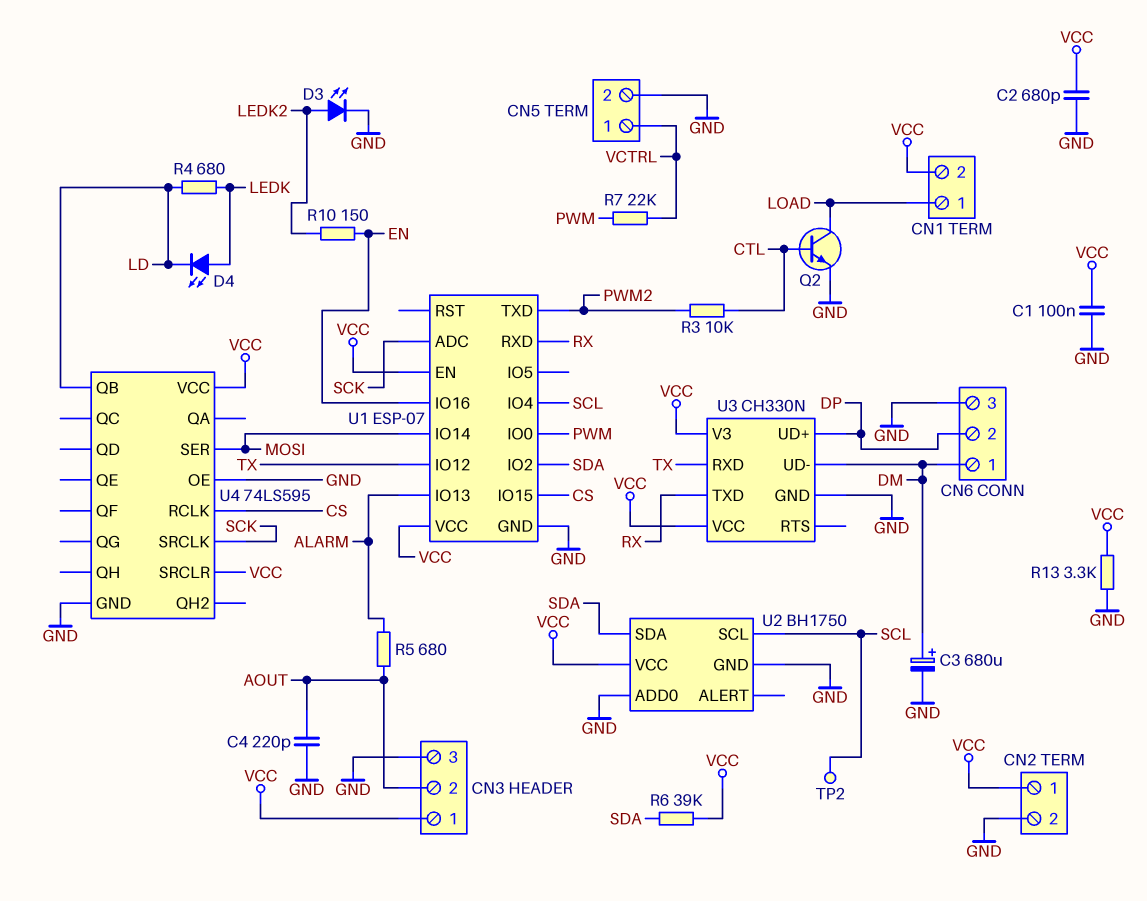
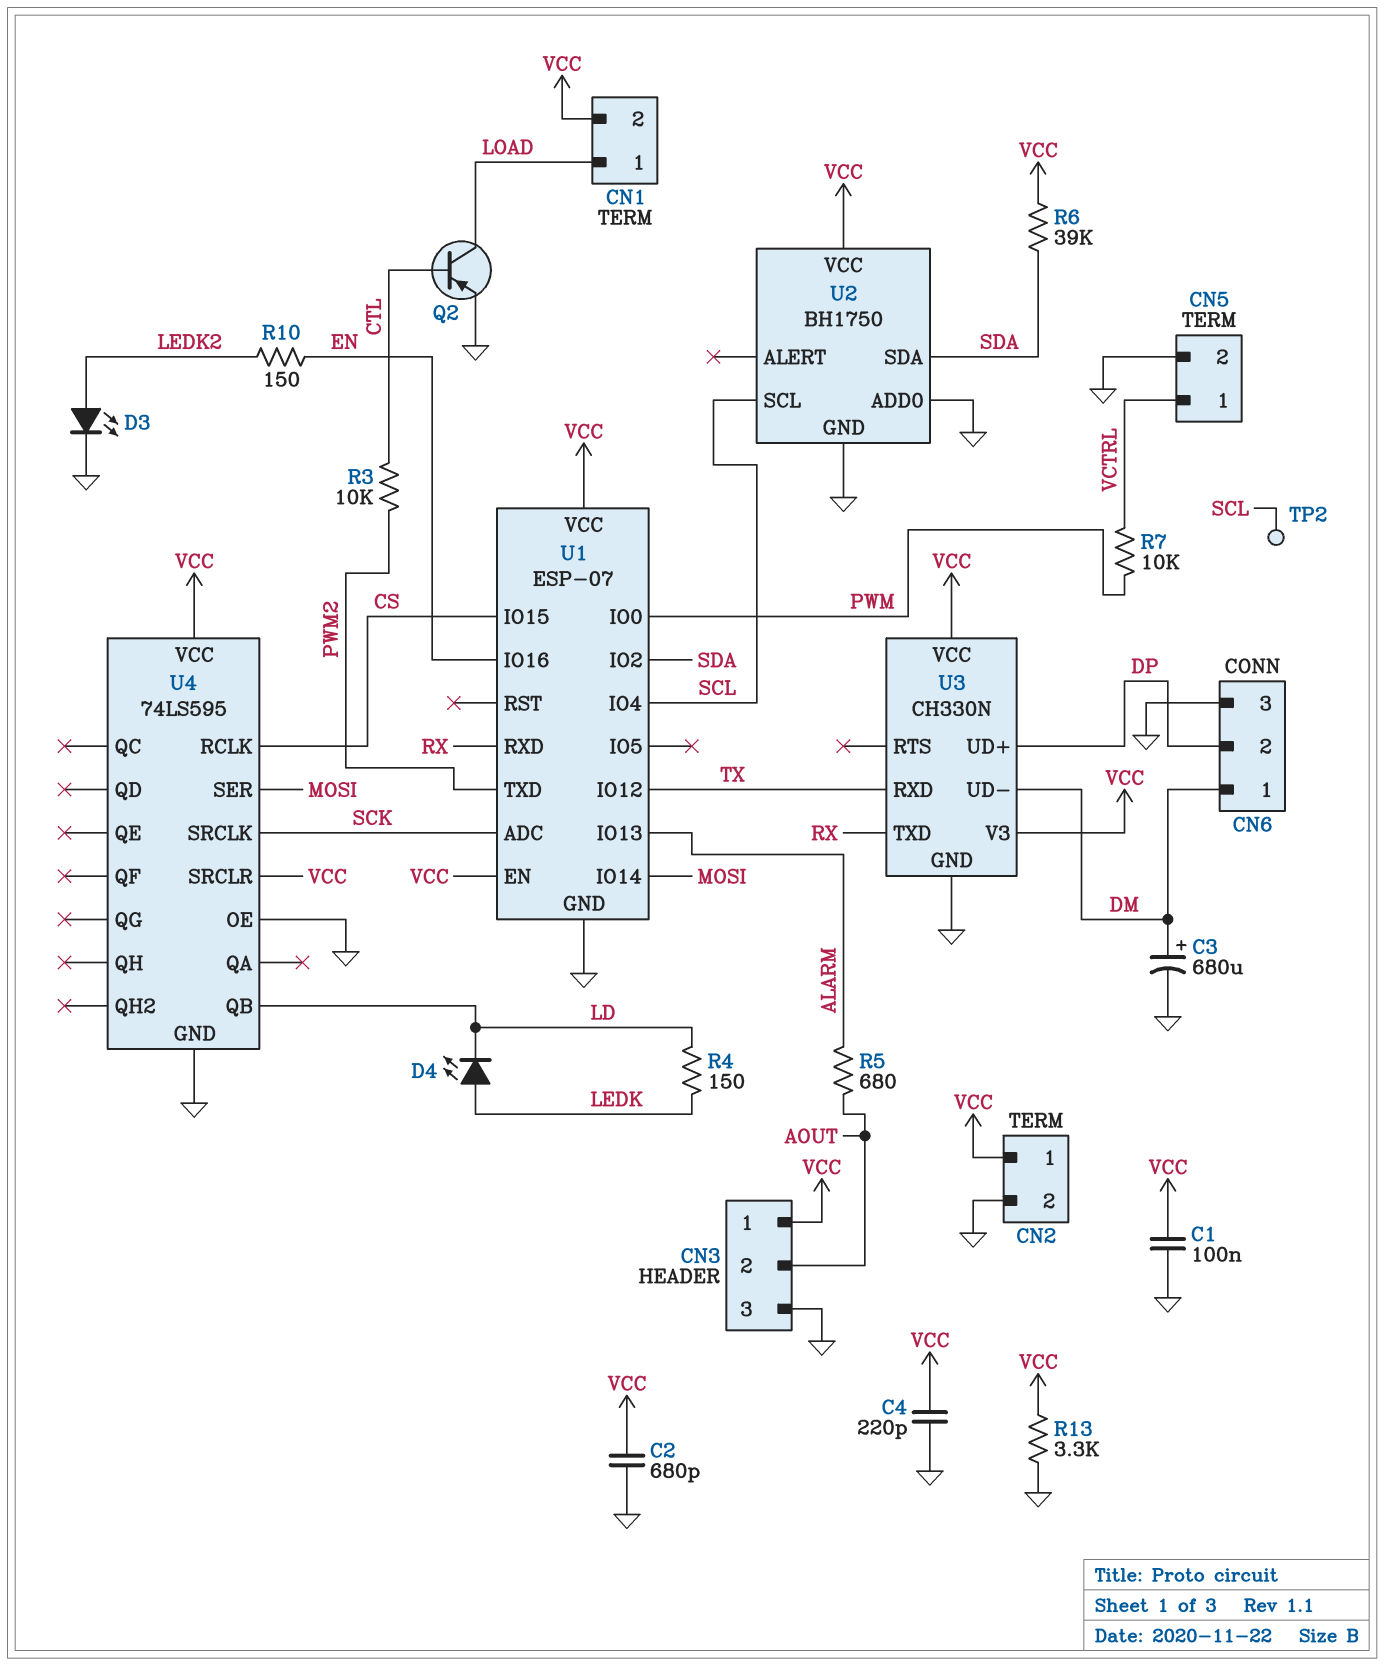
C4: 220pF (AOUT, GND) -> 220pF (GND, VCC)
Q2: NPN (B CTL, C LOAD, E GND) -> PNP (B CTL, C LOAD, E GND)
R4: 680 (LD, LEDK) -> 150 (LD, LEDK)
R7: 22k (PWM, VCTRL) -> 10k (PWM, VCTRL)

